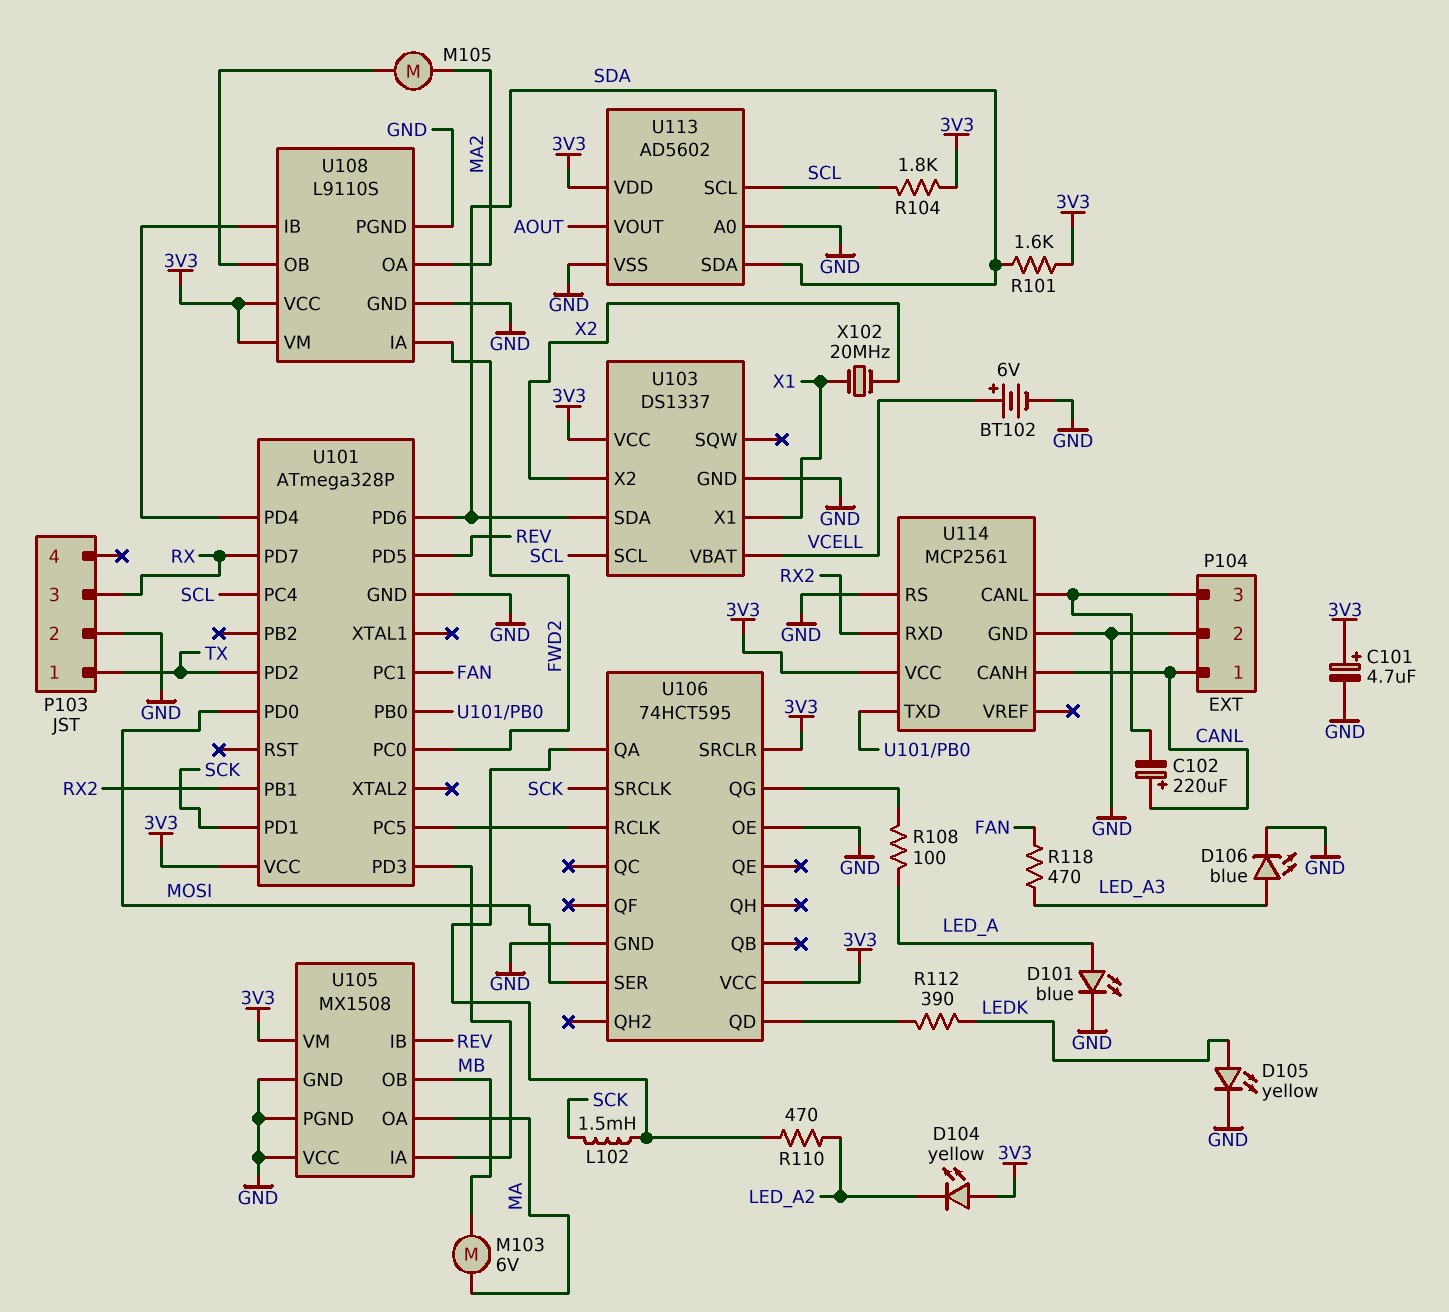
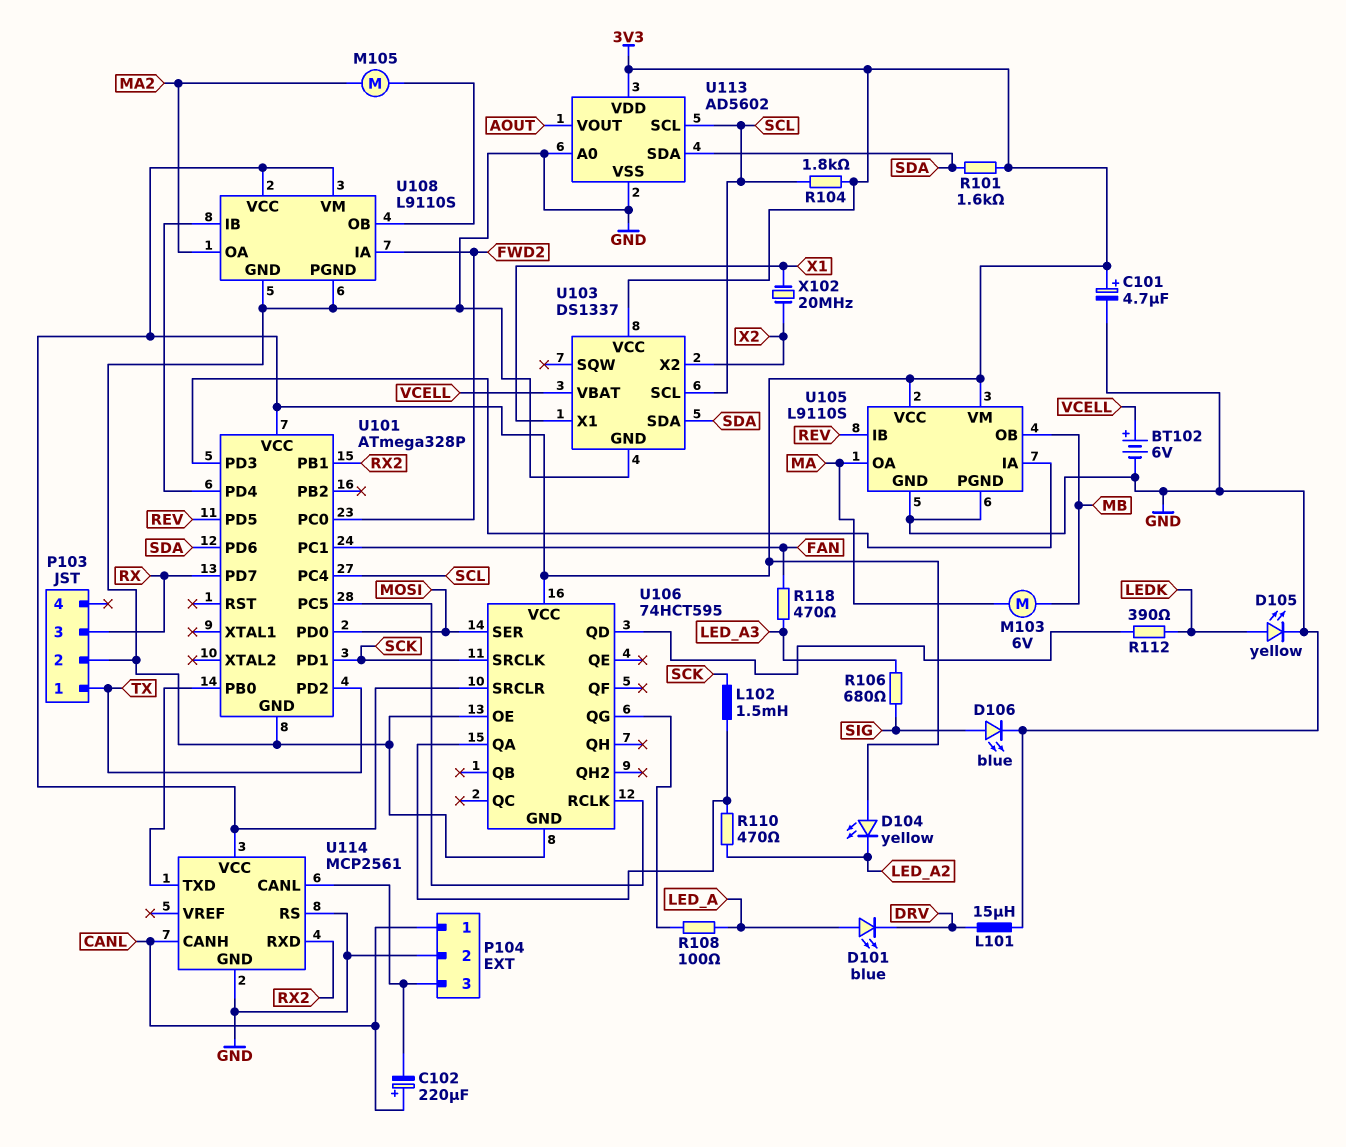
D101: LED blue (A LED_A, K GND) -> LED blue (A LED_A, K DRV)
D106: LED blue (A LED_A3, K GND) -> LED blue (A SIG, K GND)
L101: none -> 15uH (DRV, GND)
R106: none -> 680 (LED_A3, SIG)
U105: MX1508 -> L9110S
U105 pin VCC: GND -> 3V3

